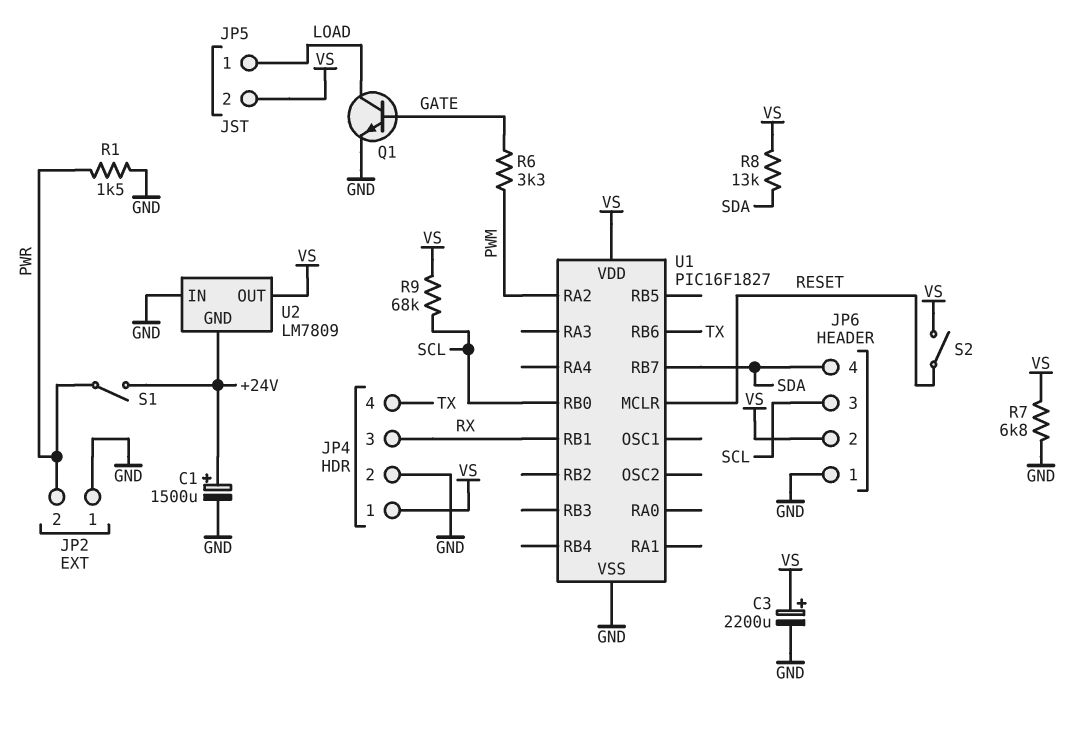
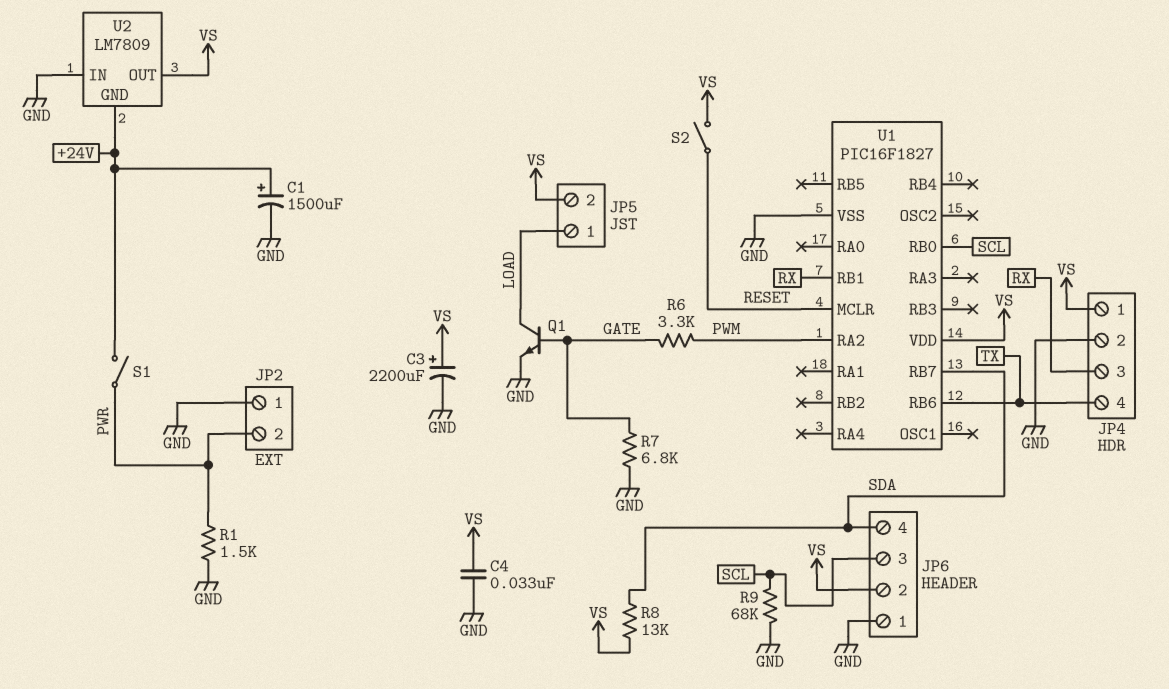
C4: none -> 33nF (GND, VS)
R7: 6.8k (GND, VS) -> 6.8k (GATE, GND)
R9: 68k (SCL, VS) -> 68k (GND, SCL)

